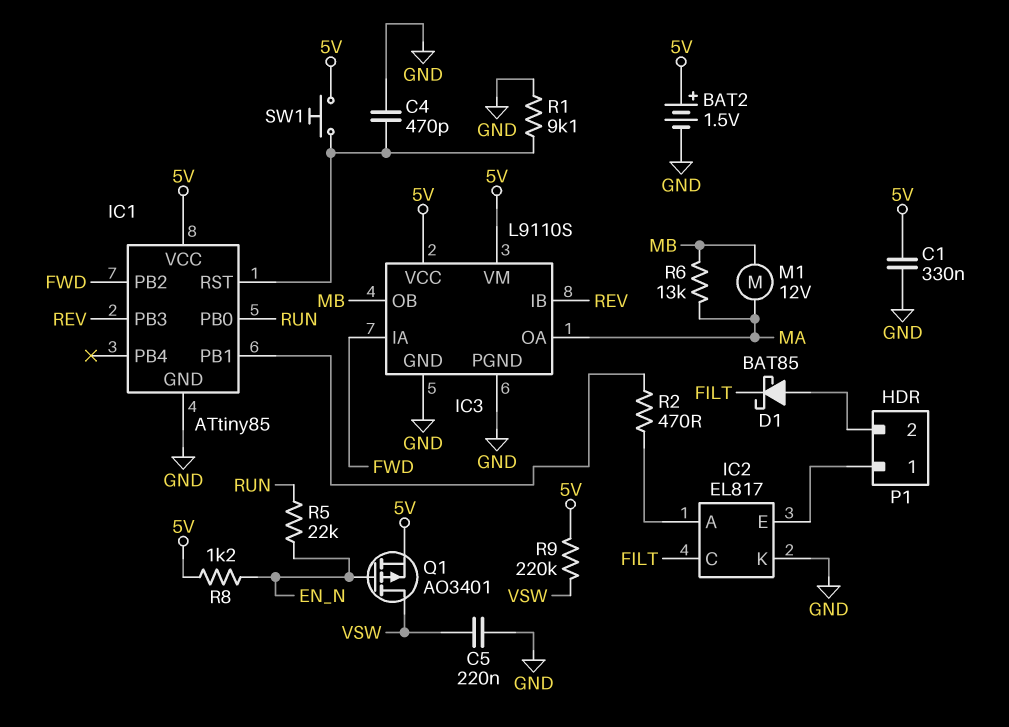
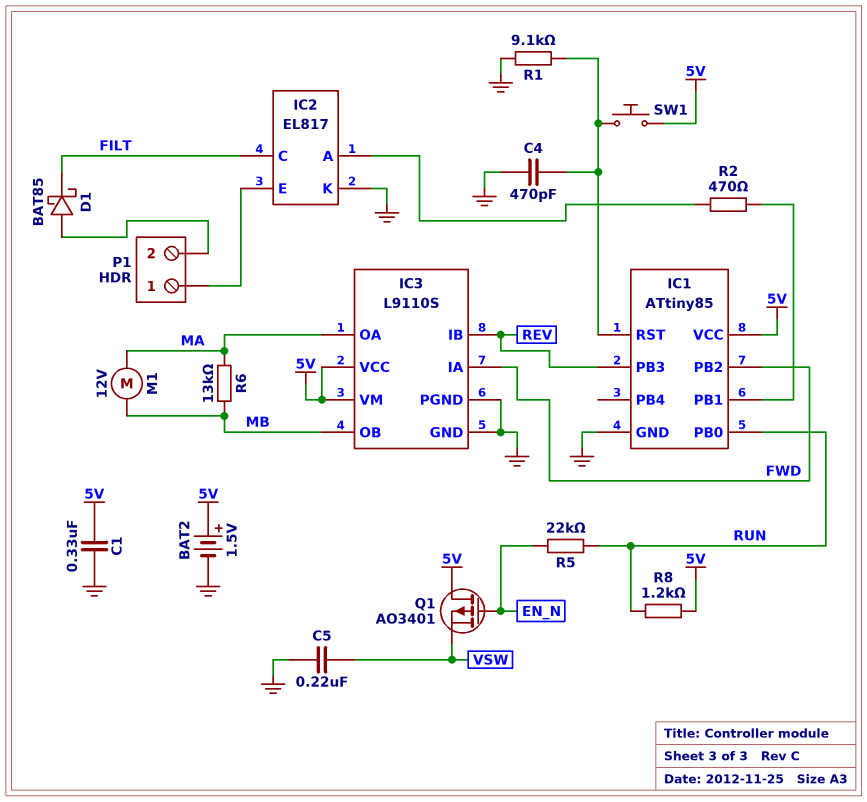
Q1: PMOS AO3401 (G EN_N, D VSW, S 5V) -> PMOS AO3401 (G EN_N, D 5V, S VSW)
R8: 1.2k (5V, EN_N) -> 1.2k (5V, RUN)
R9: 220k (5V, VSW) -> none

